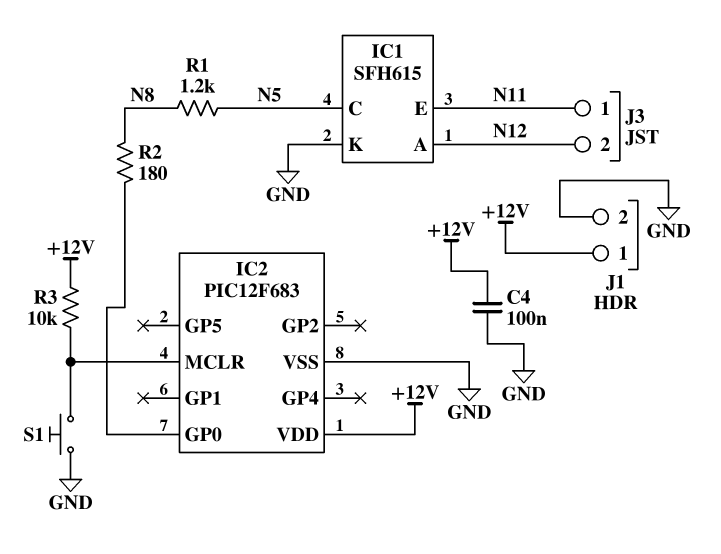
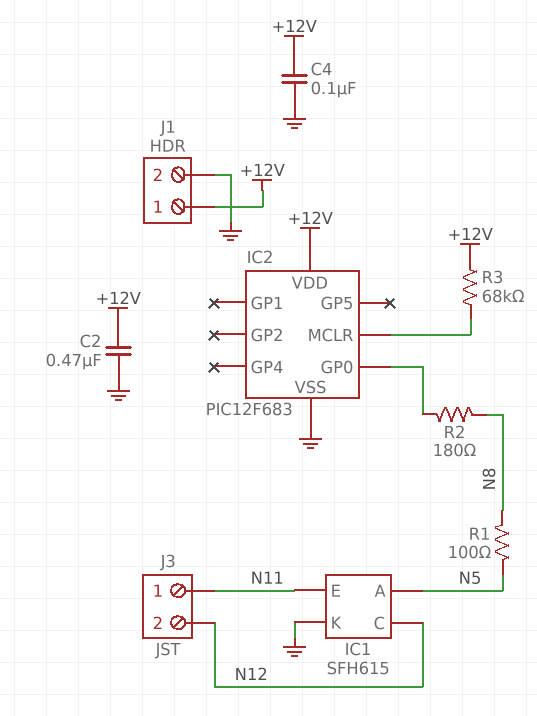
C2: none -> 470nF (+12V, GND)
IC1 pin A: N12 -> N5
IC1 pin C: N5 -> N12
R1: 1.2k (N5, N8) -> 100 (N5, N8)
R3: 10k (+12V, IC2/MCLR) -> 68k (+12V, IC2/MCLR)
S1: button (GND, IC2/MCLR) -> none

